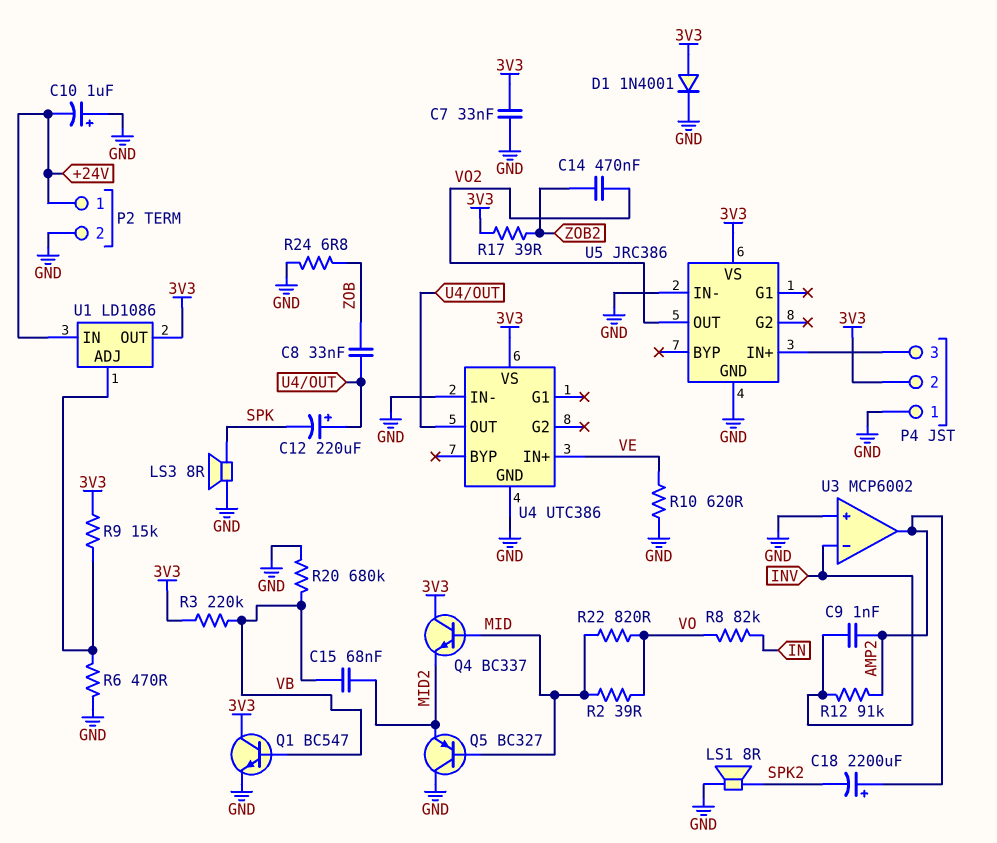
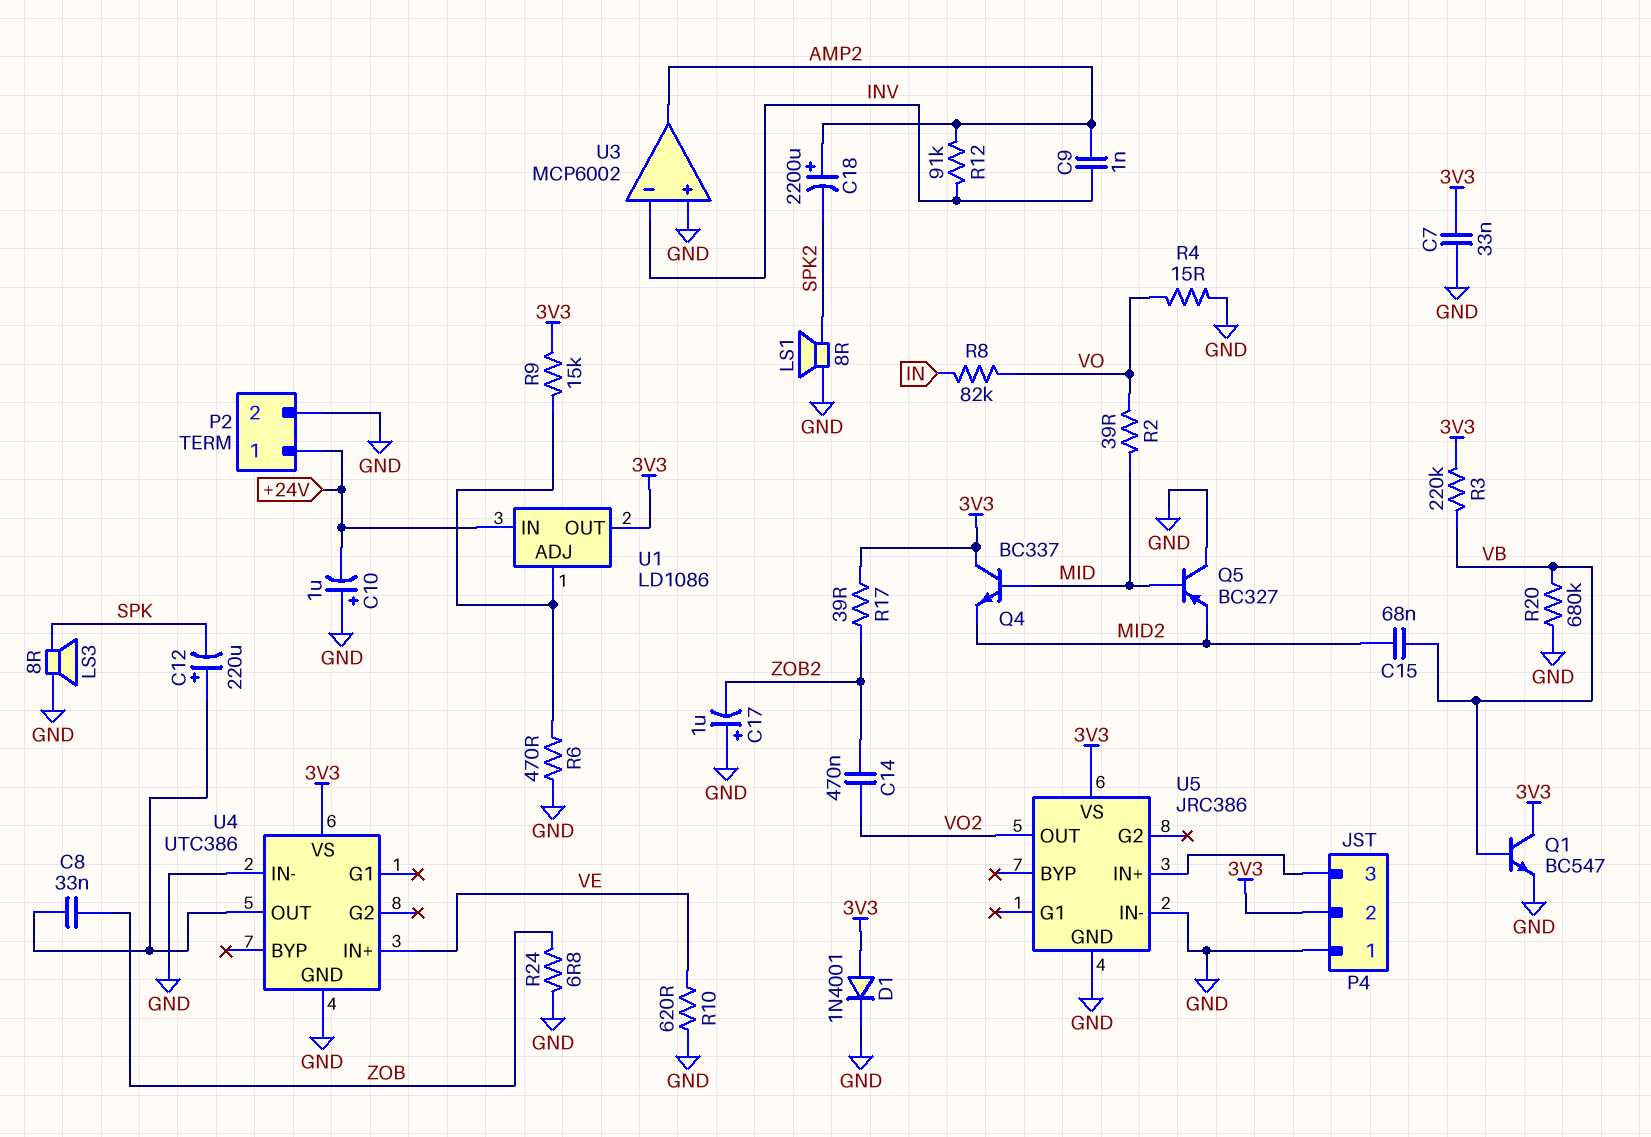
C17: none -> 1uF (plus GND, minus ZOB2)
R4: none -> 15 (GND, VO)
R22: 820 (MID, VO) -> none

